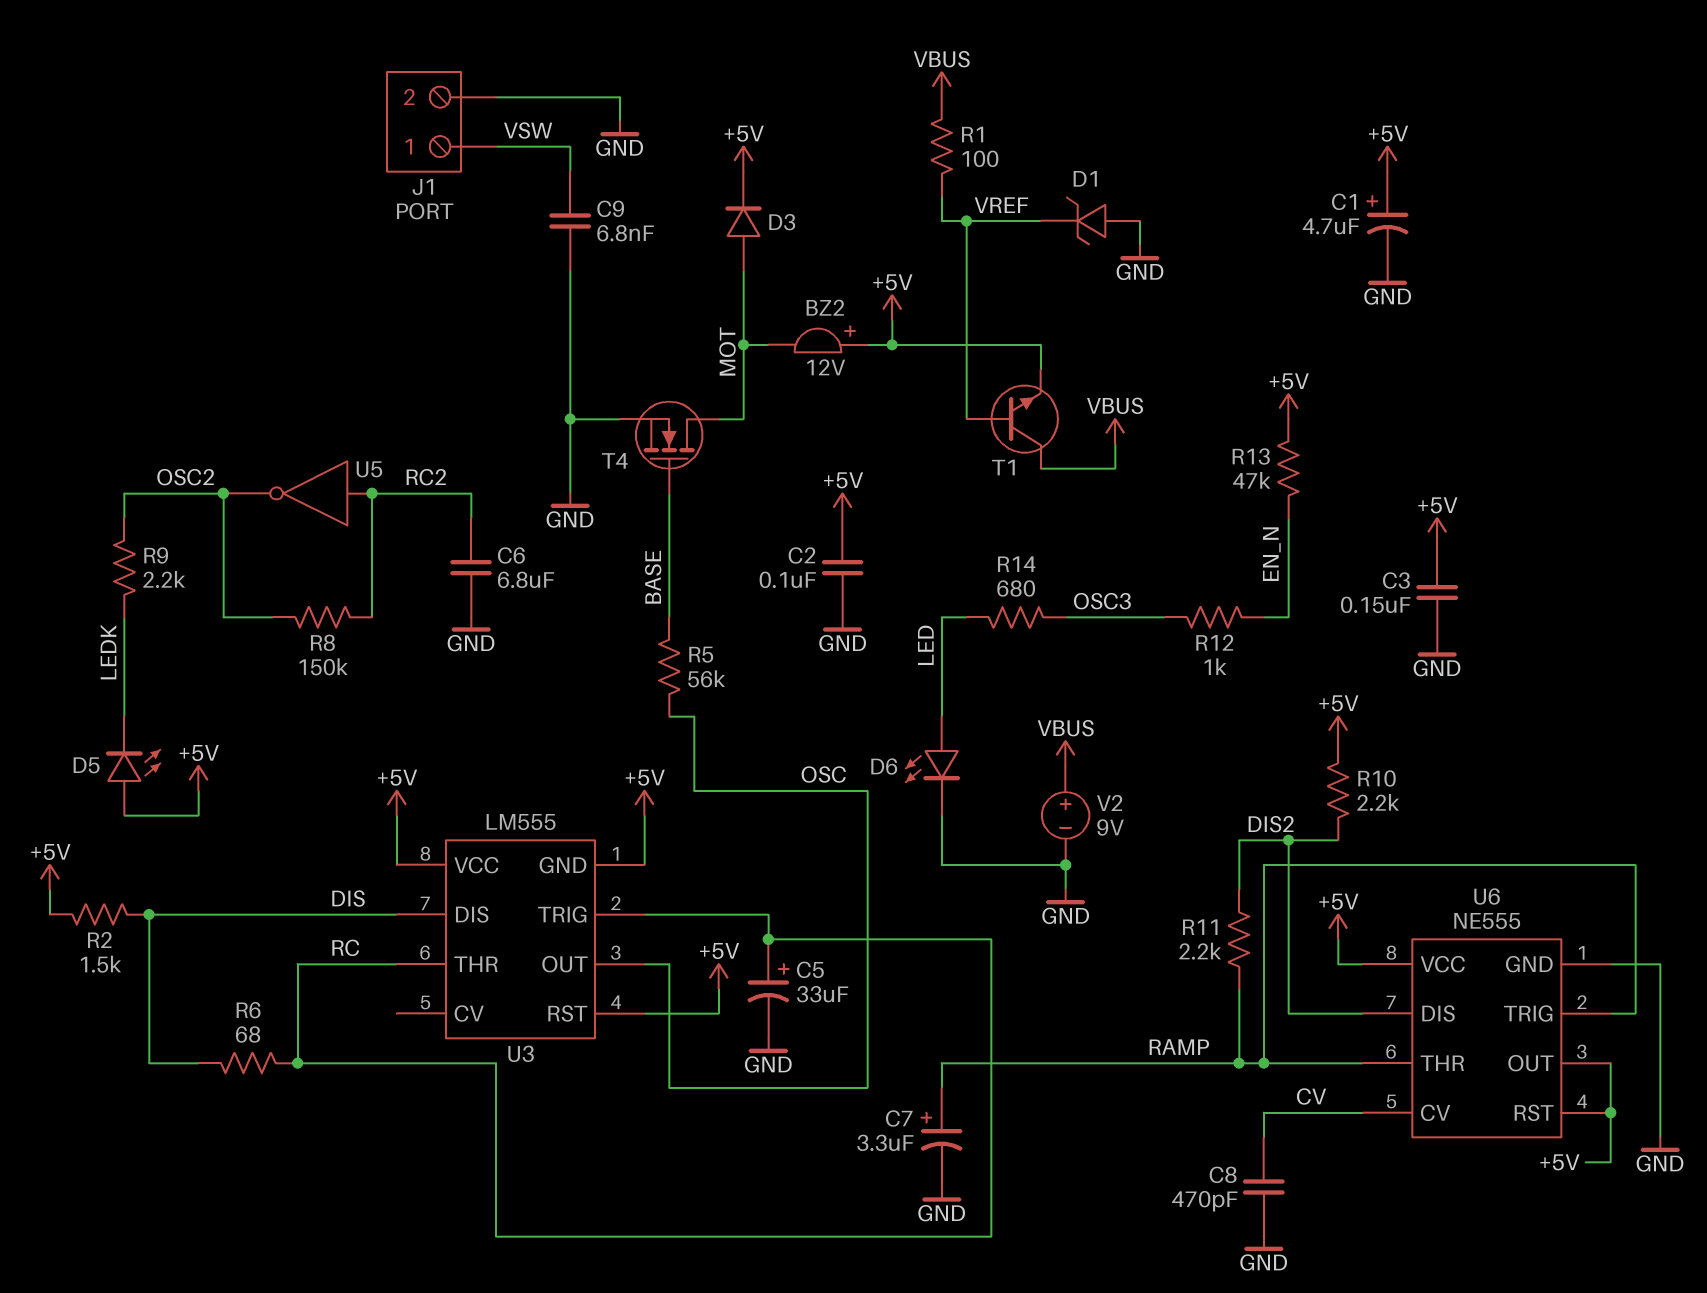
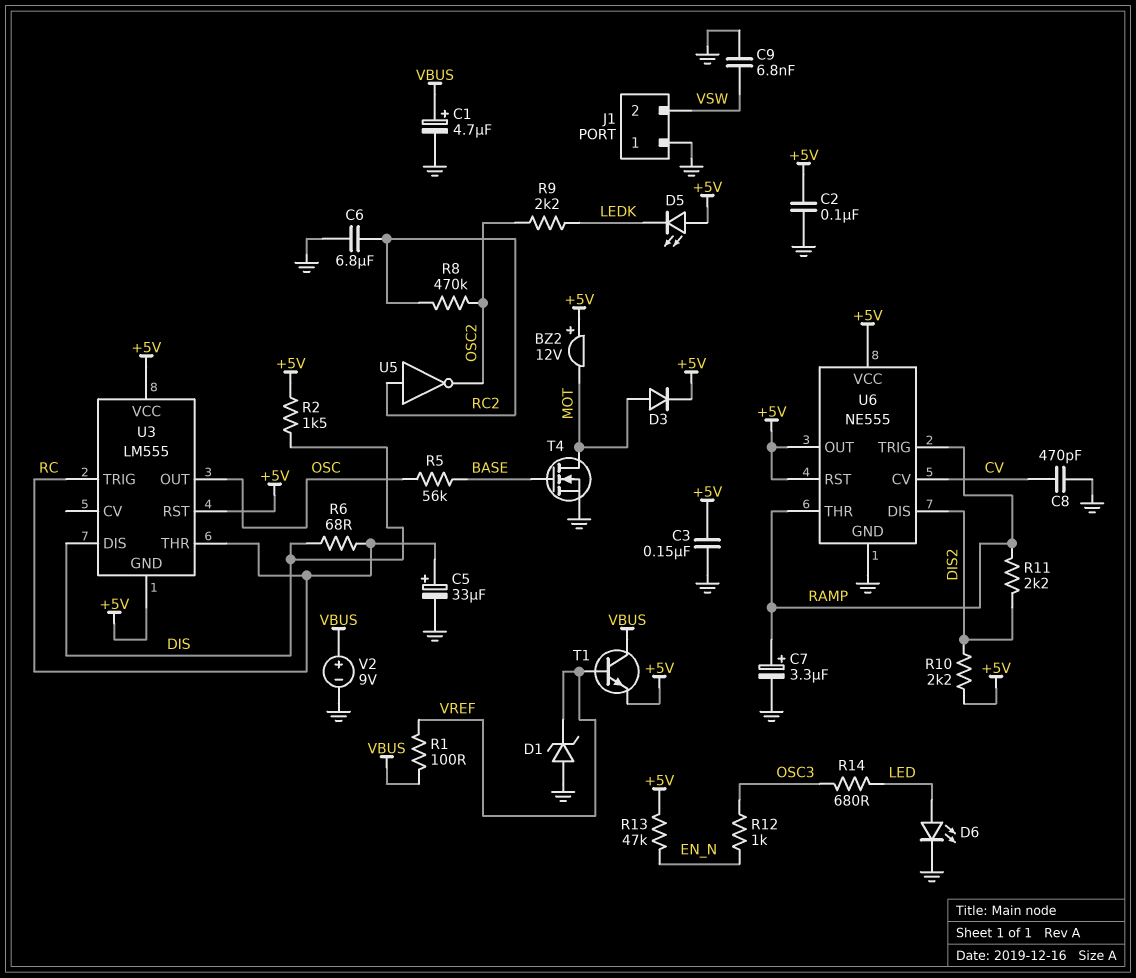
C1: 4.7uF (plus +5V, minus GND) -> 4.7uF (plus VBUS, minus GND)
J1 pin 1: VSW -> GND
J1 pin 2: GND -> VSW
R8: 150k (OSC2, RC2) -> 470k (OSC2, RC2)

